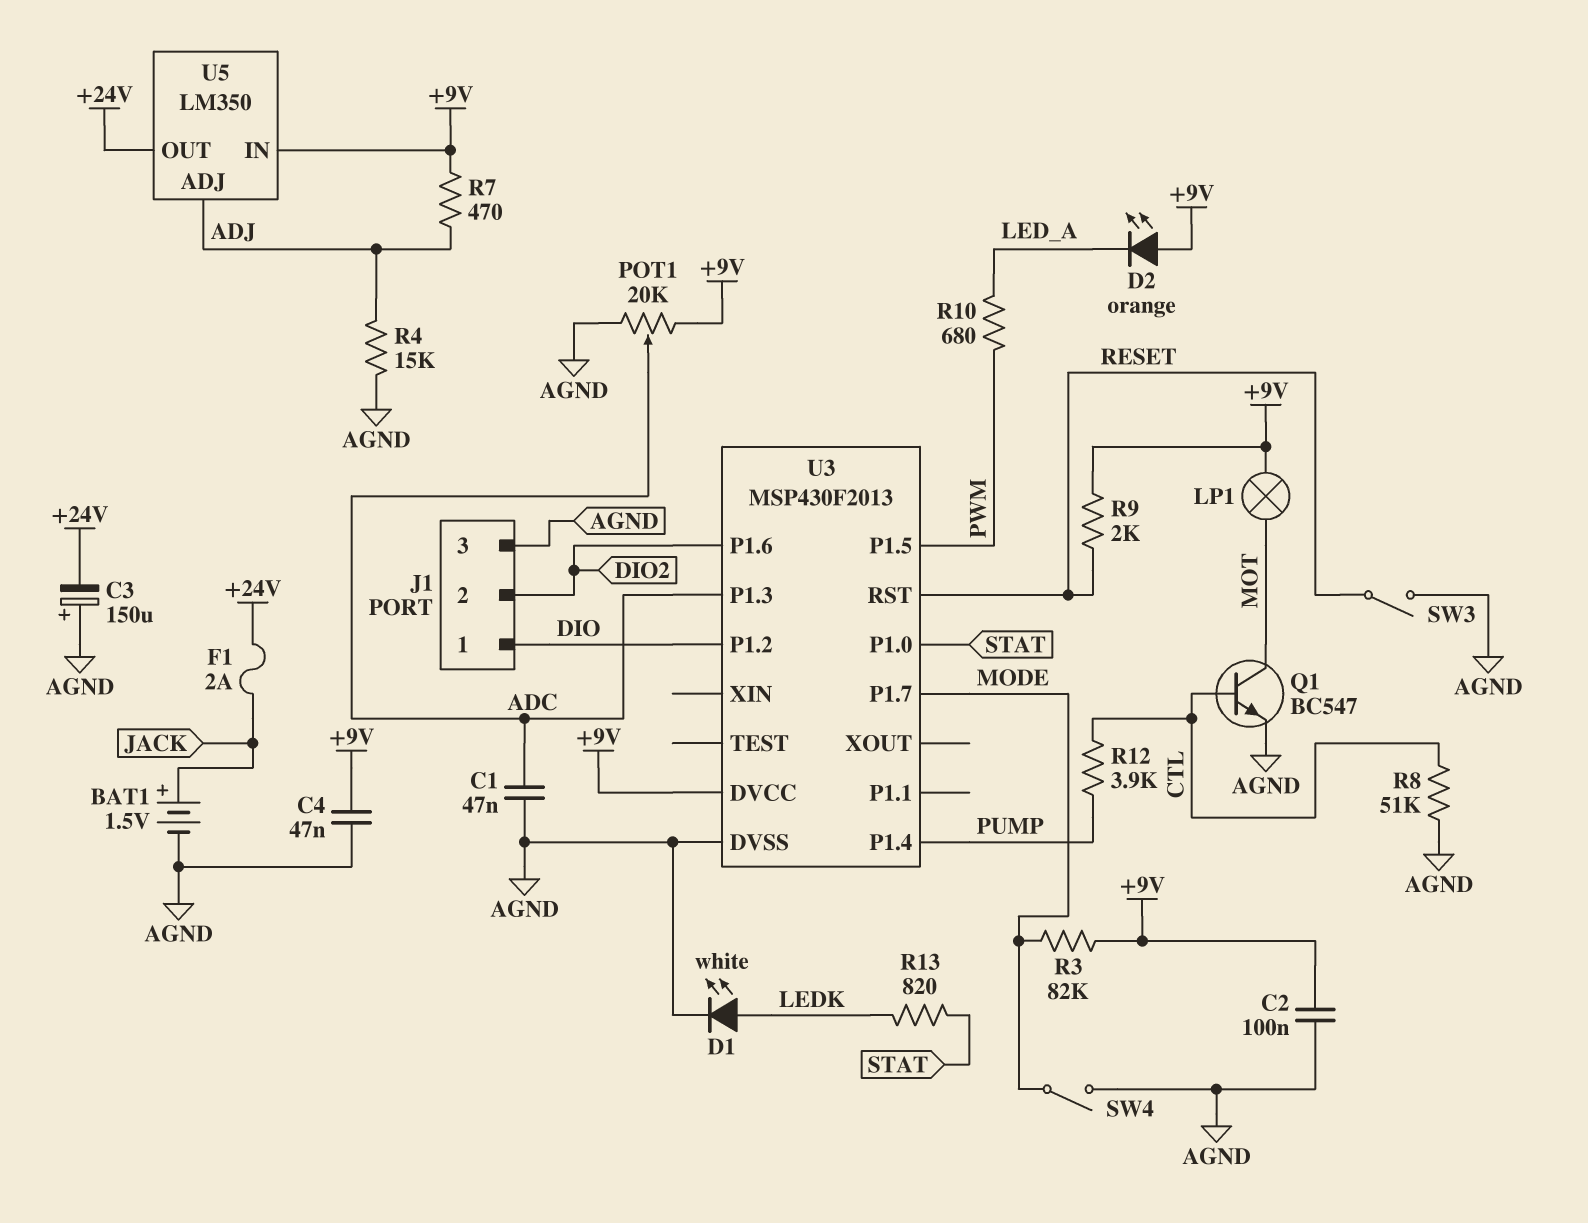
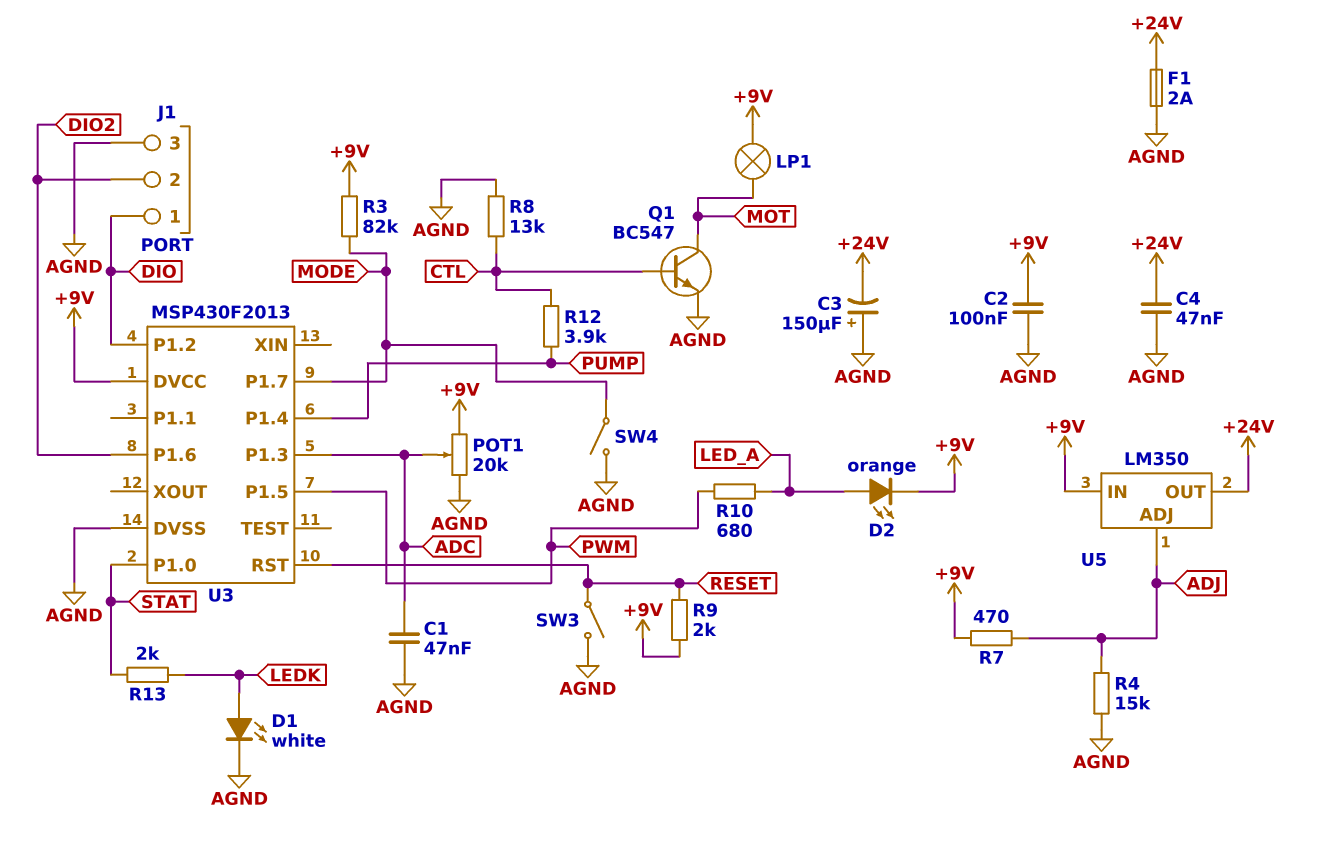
BAT1: 1.5V (plus JACK, minus AGND) -> none
C4: 47nF (+9V, AGND) -> 47nF (+24V, AGND)
D2: LED orange (A +9V, K LED_A) -> LED orange (A LED_A, K +9V)
F1: 2A (+24V, JACK) -> 2A (+24V, AGND)
R8: 51k (AGND, CTL) -> 13k (AGND, CTL)
R13: 820 (LEDK, STAT) -> 2k (LEDK, STAT)

